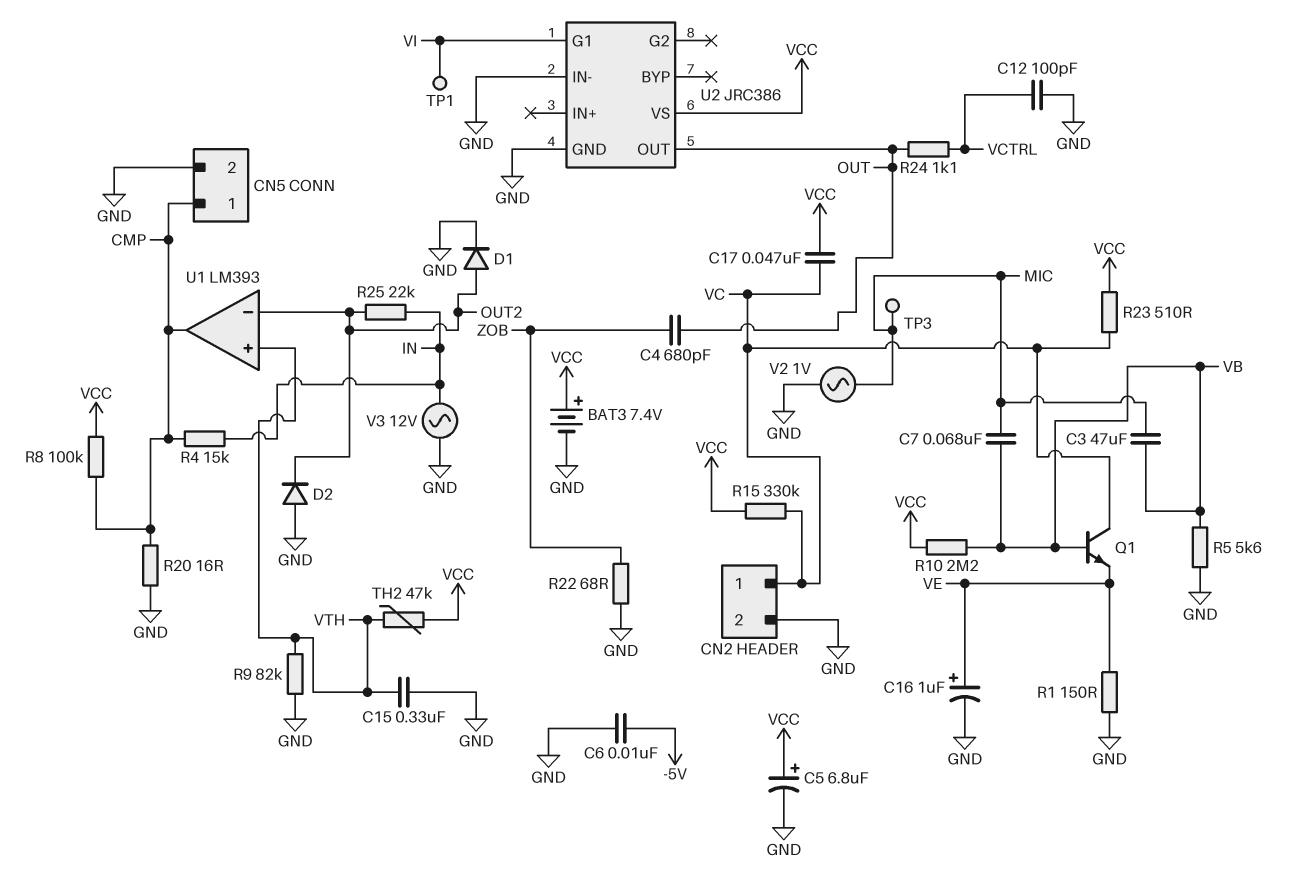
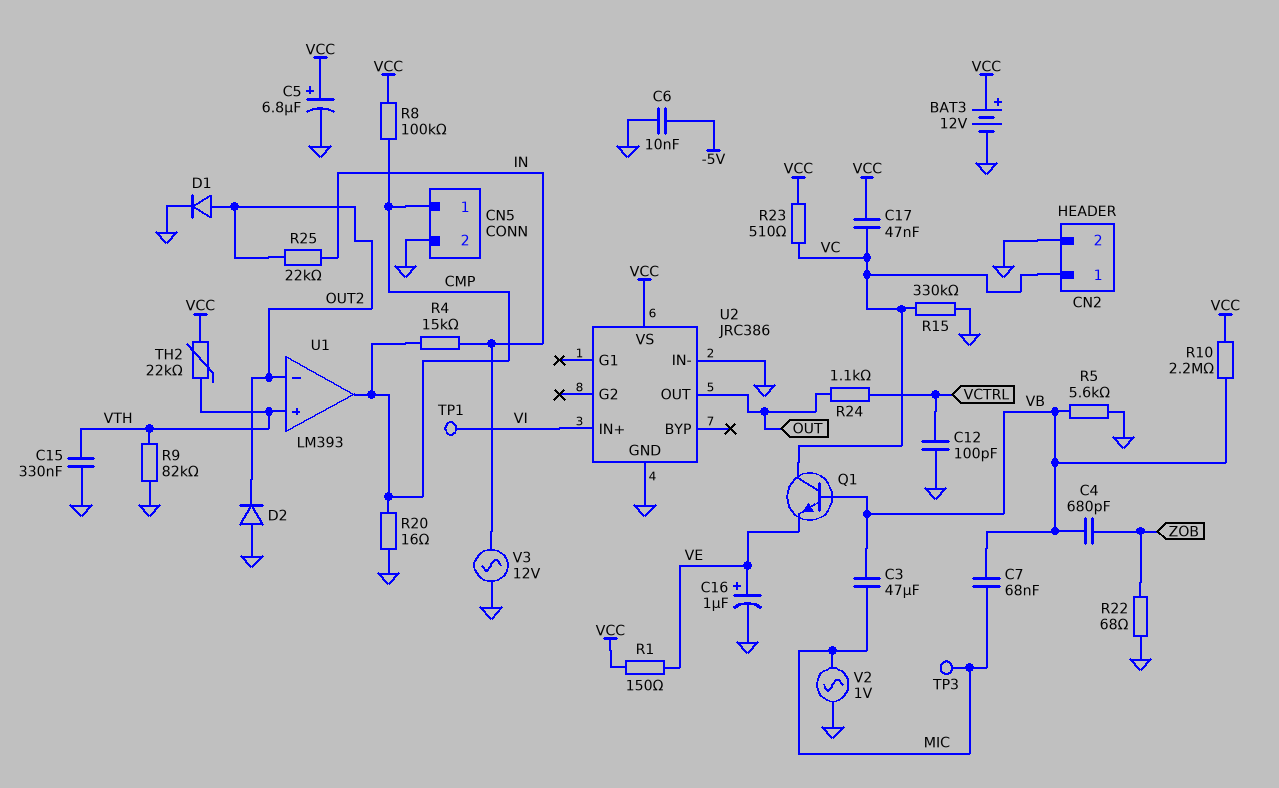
BAT3: 7.4V (plus VCC, minus GND) -> 12V (plus VCC, minus GND)
C4: 680pF (OUT, ZOB) -> 680pF (VB, ZOB)
R1: 150 (GND, VE) -> 150 (VCC, VE)
R15: 330k (VC, VCC) -> 330k (GND, VC)
TH2: 47k (VCC, VTH) -> 22k (VCC, VTH)
U2 pin G1: VI -> none
U2 pin IN+: none -> VI

